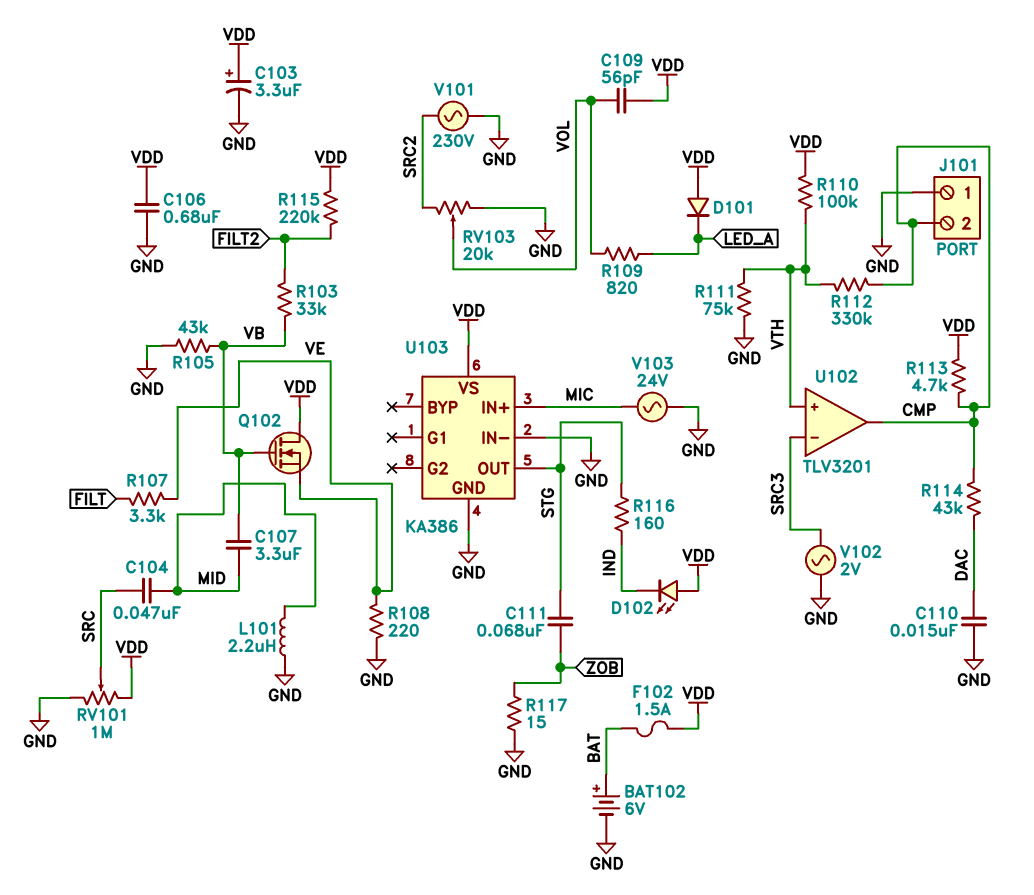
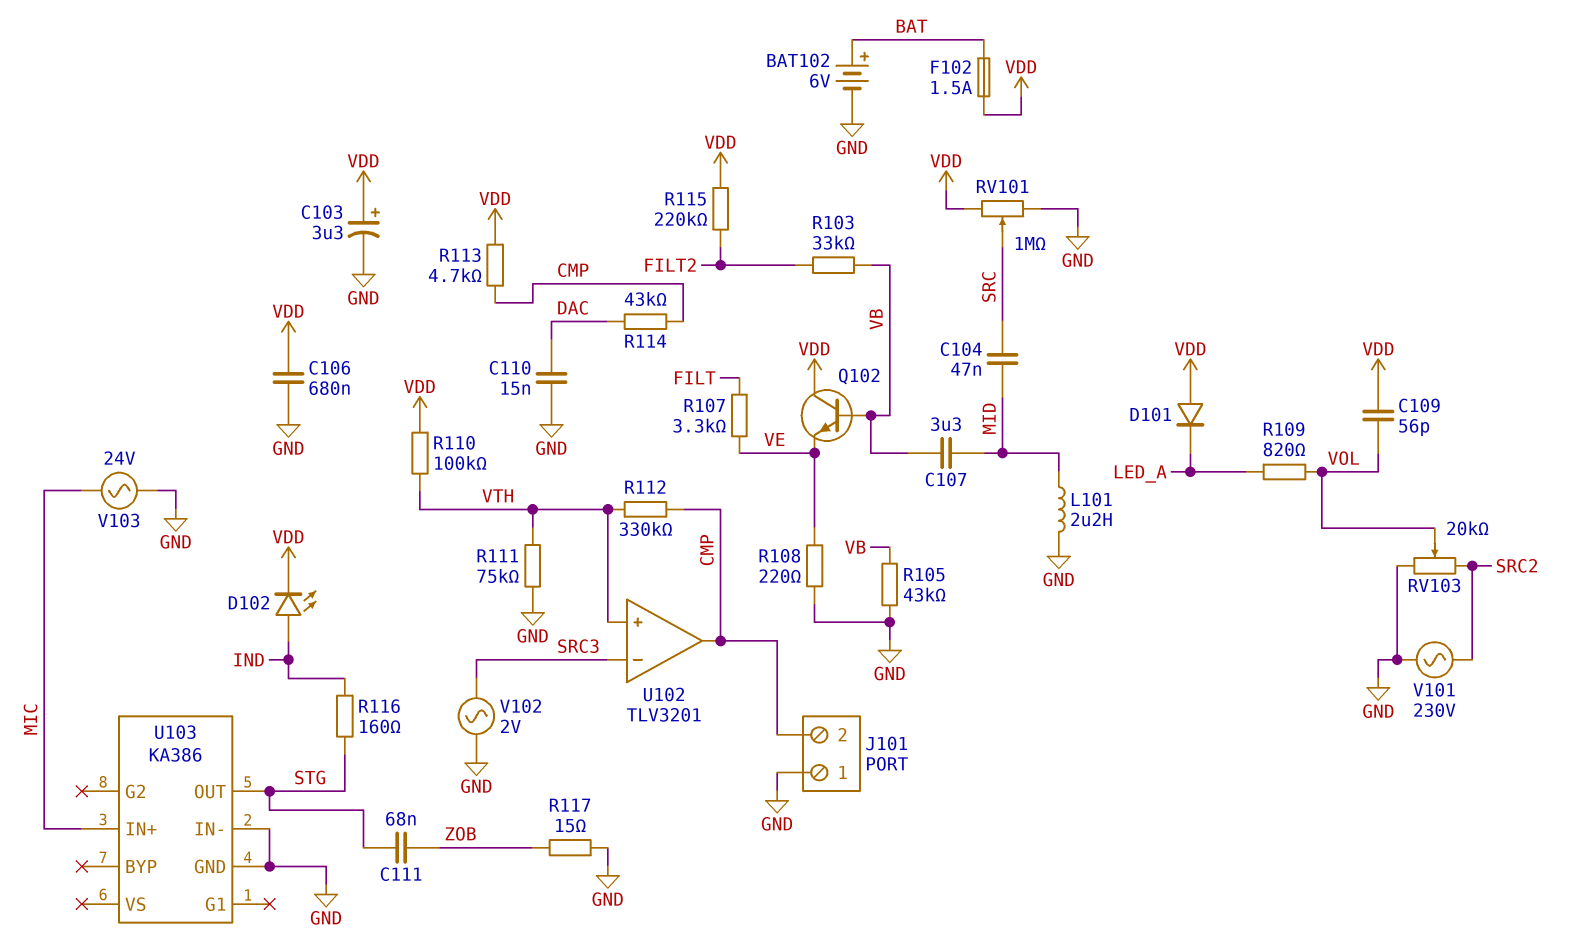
D102: LED (A VDD, K IND) -> LED (A IND, K VDD)
Q102: NMOS (G VB, D VDD, S VE) -> NPN (B VB, C VDD, E VE)
U103 pin VS: VDD -> none

